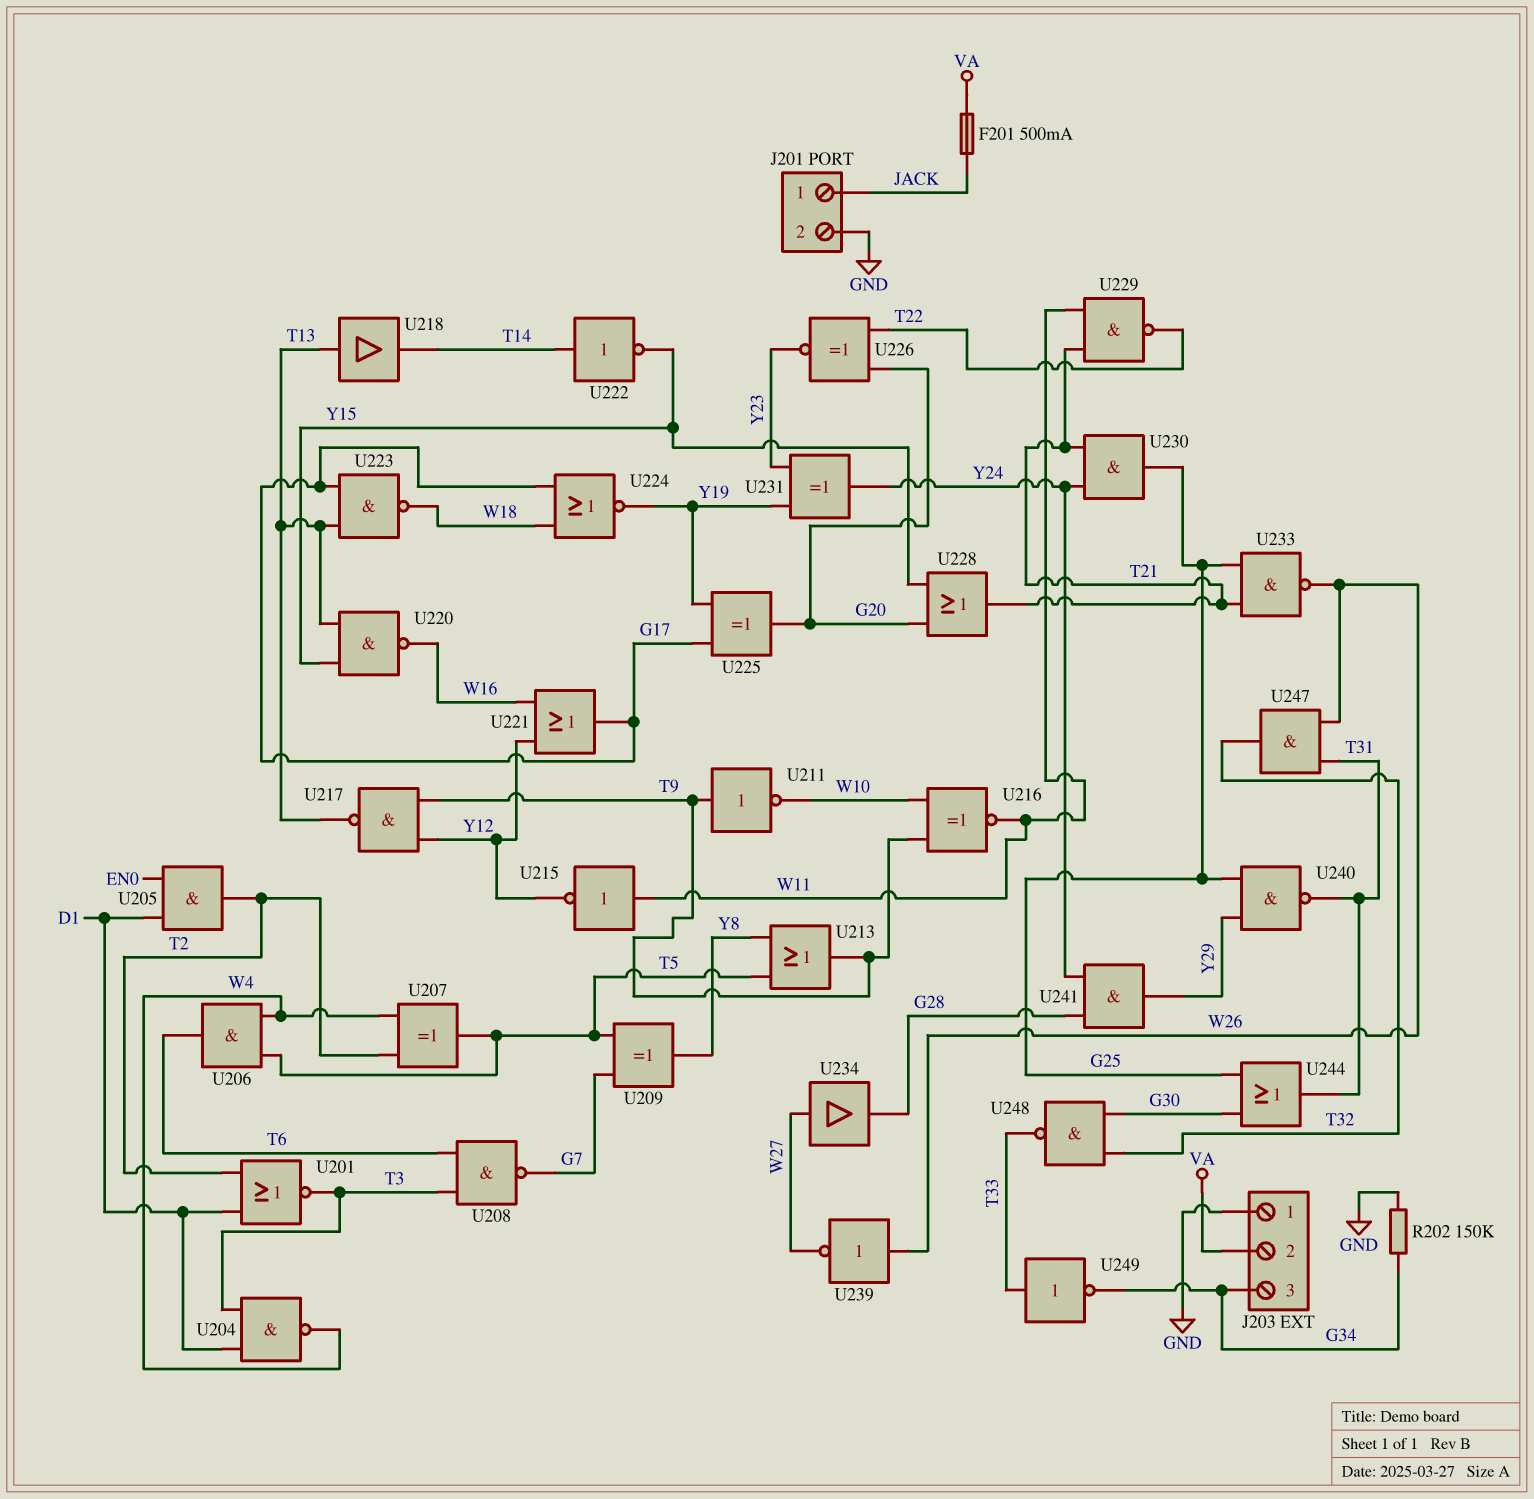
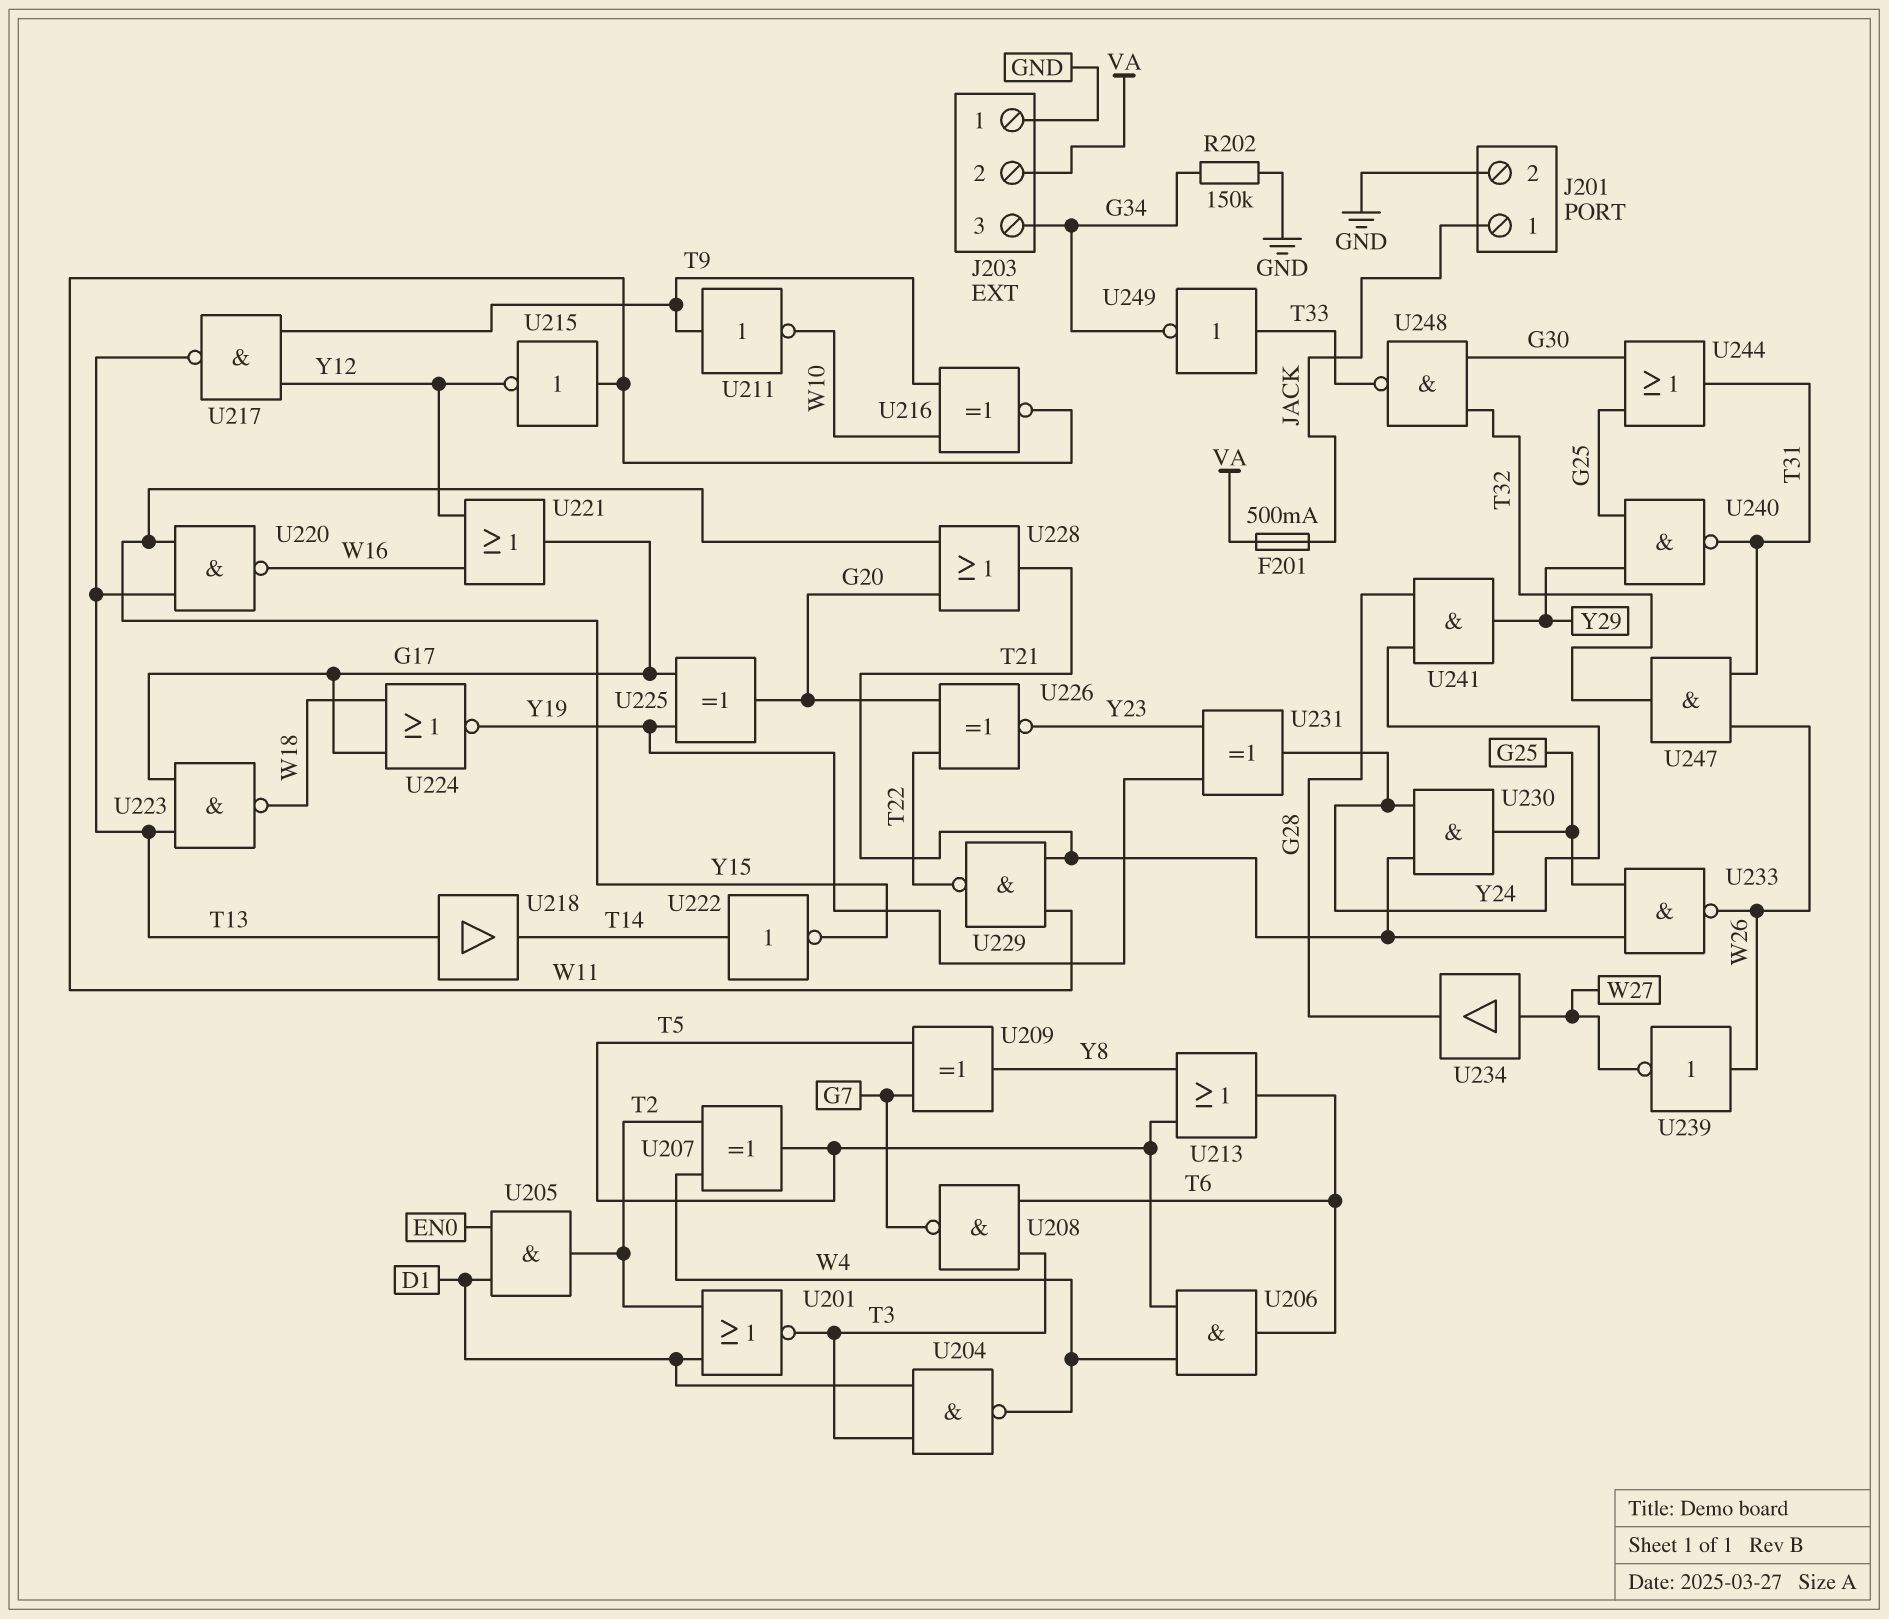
U213: OR (in T5, in Y8, out T9) -> OR (in T5, in Y8, out T6)

